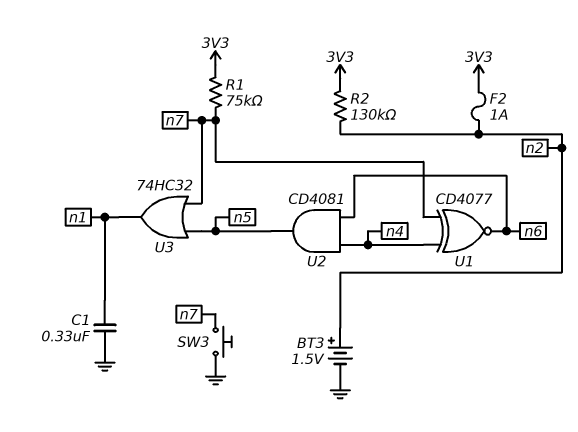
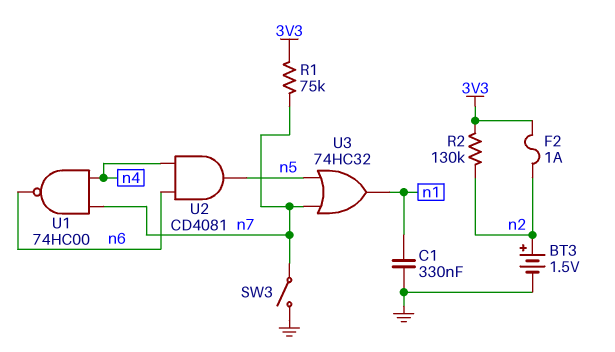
SW3: button (GND, n7) -> switch (GND, n7)
U1: XNOR CD4077 (in n4, in n7, out n6) -> NAND 74HC00 (in n4, in n7, out n6)

